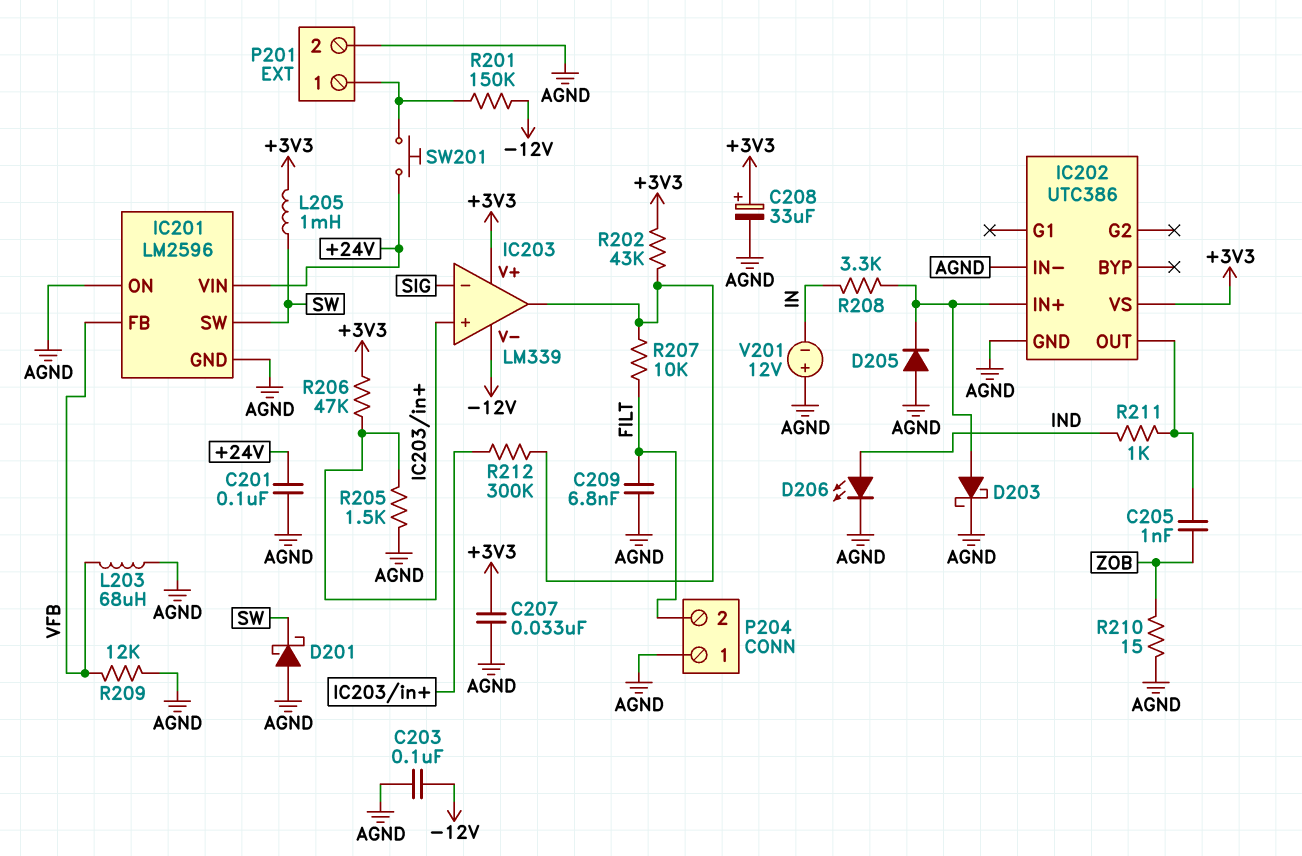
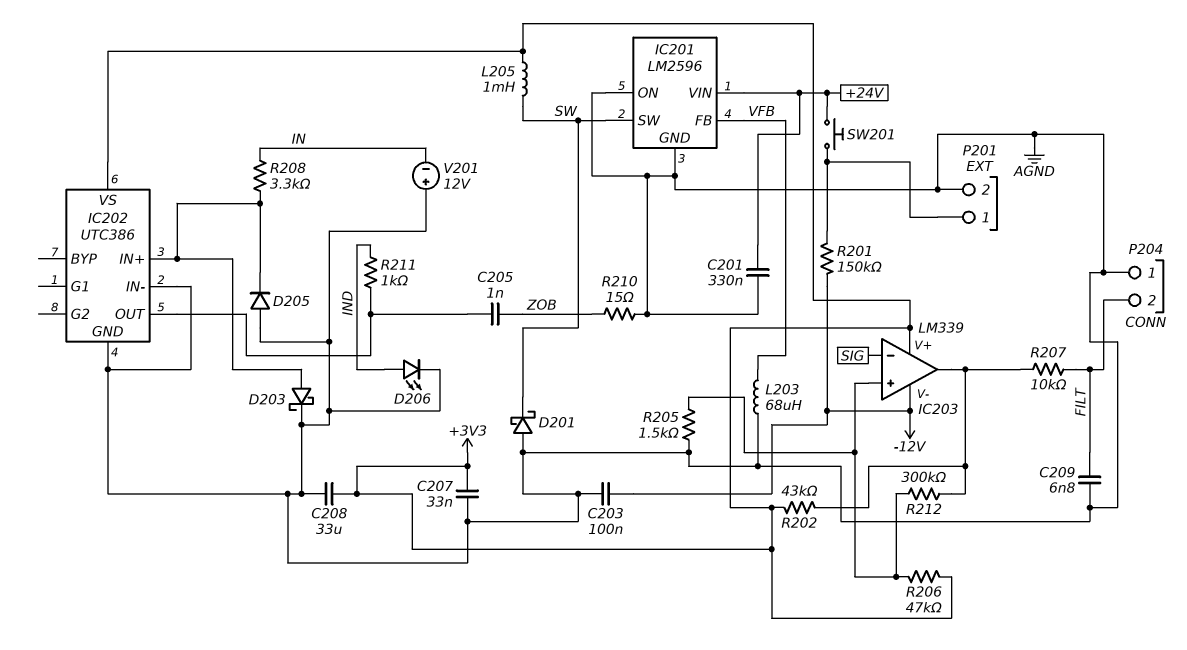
C201: 100nF (+24V, AGND) -> 330nF (+24V, AGND)
C208: 33uF (plus +3V3, minus AGND) -> 33uF (+3V3, AGND)
R209: 12k (AGND, VFB) -> none

